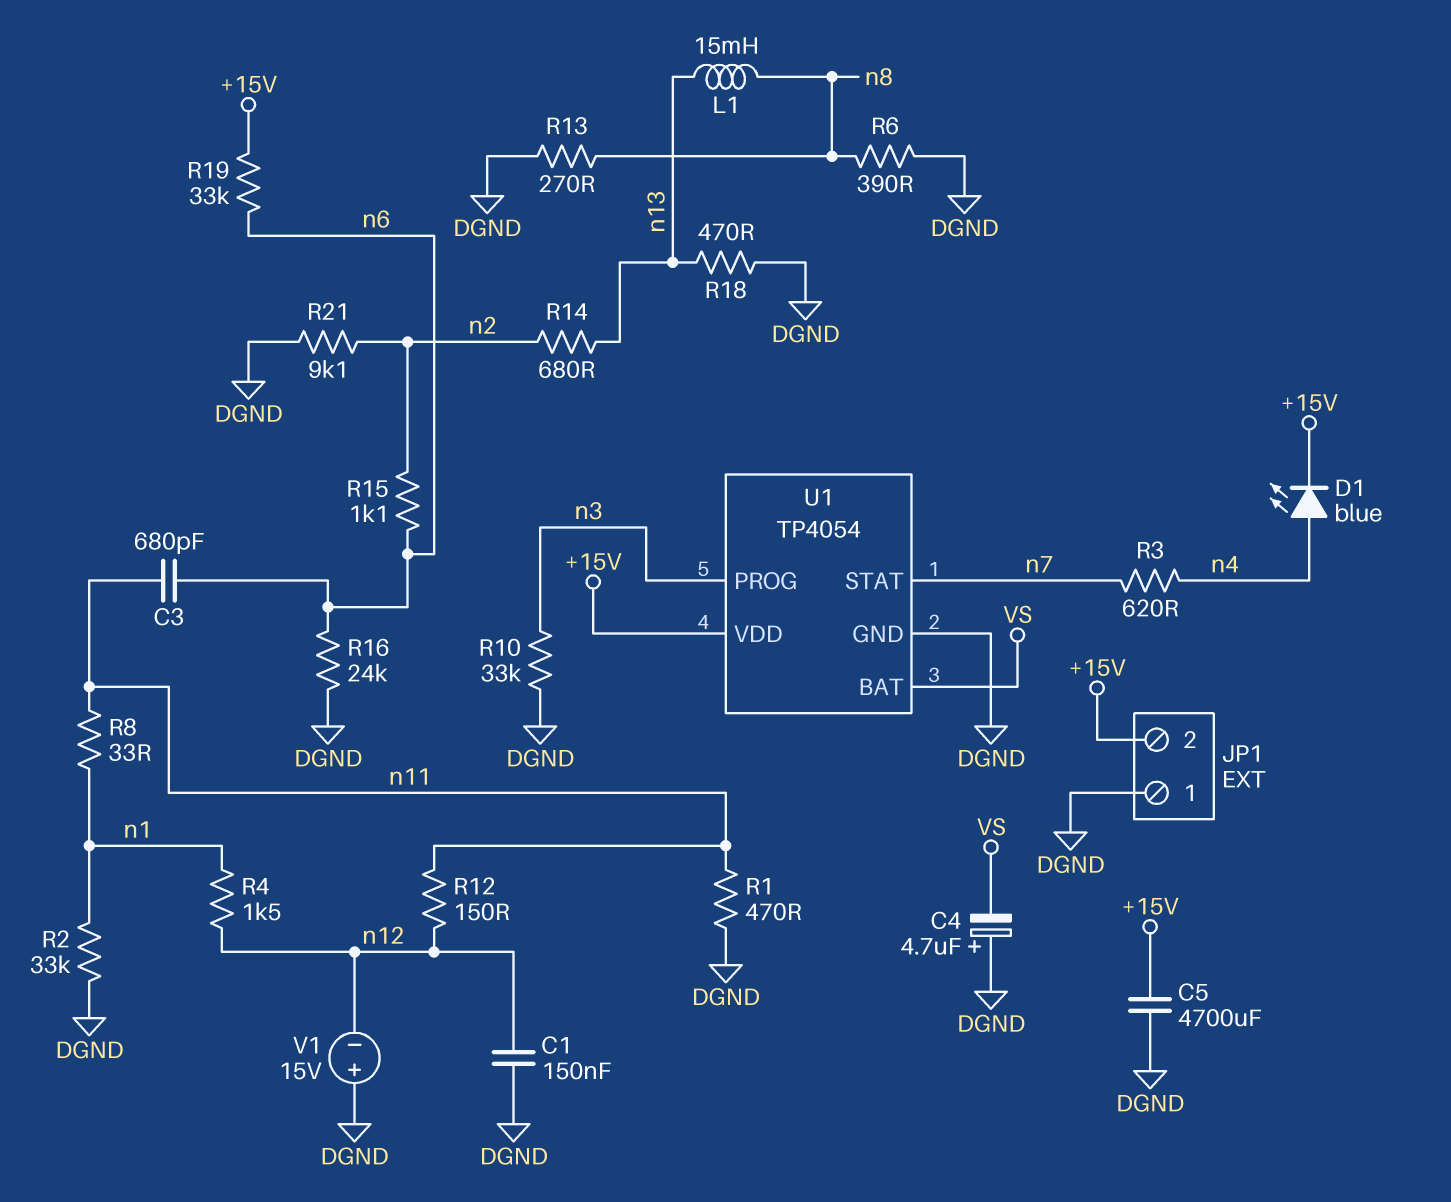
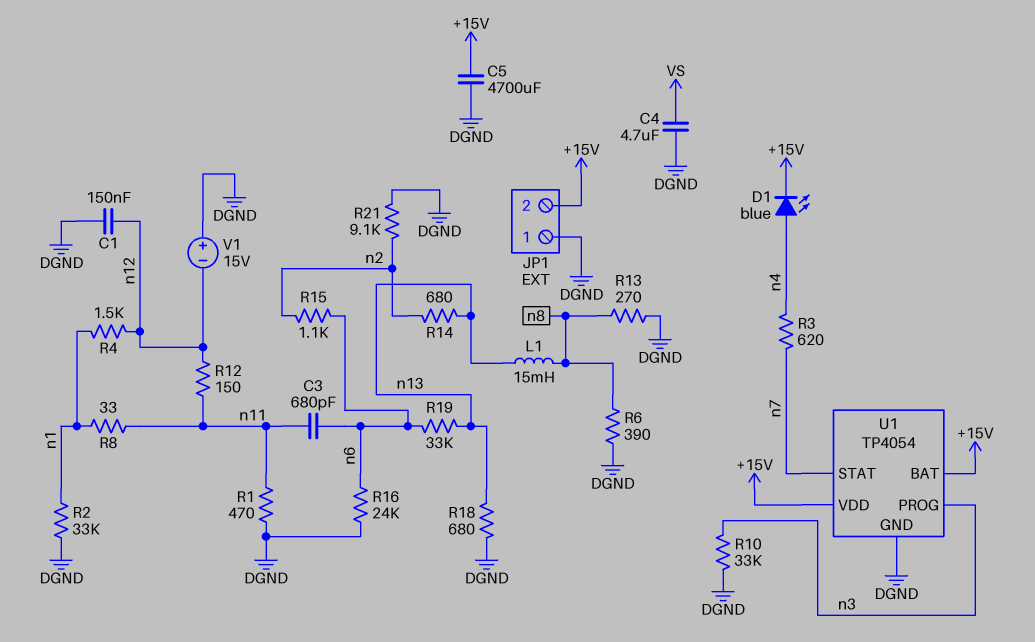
C4: 4.7uF (plus DGND, minus VS) -> 4.7uF (DGND, VS)
R18: 470 (DGND, n13) -> 680 (DGND, n13)
R19: 33k (+15V, n6) -> 33k (n6, n13)
U1 pin BAT: VS -> +15V

